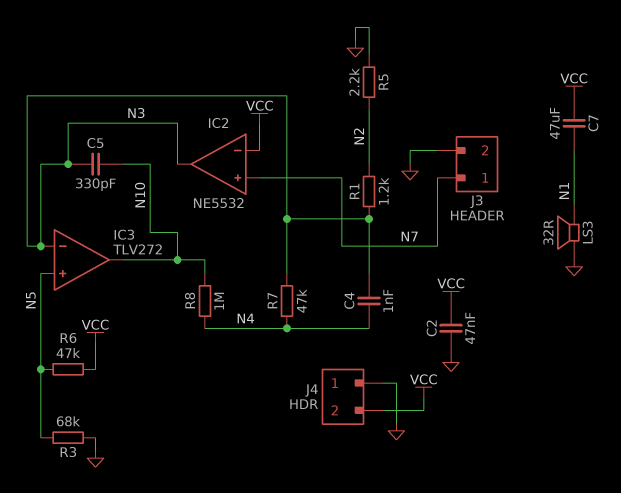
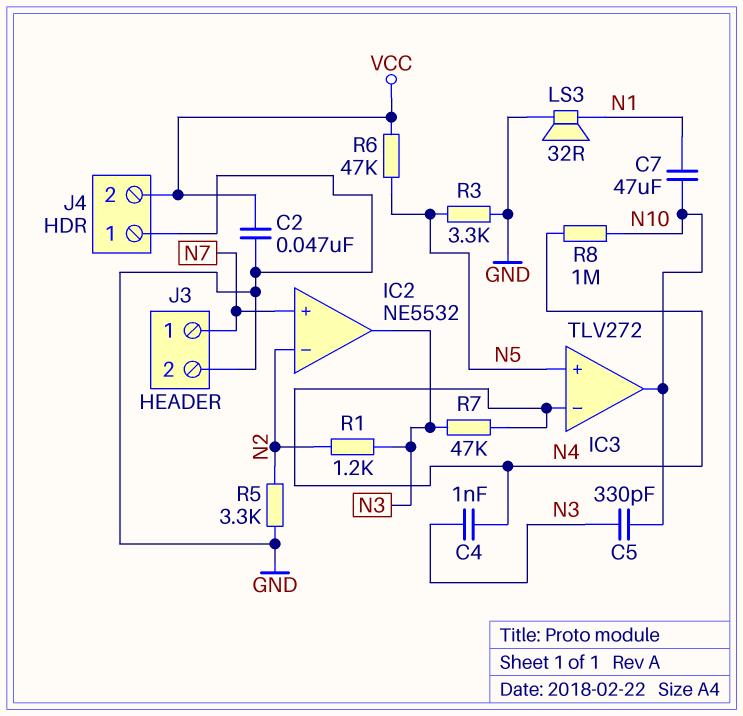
C7: 47uF (N1, VCC) -> 47uF (N1, N10)
IC2 pin in-: VCC -> N2
IC3 pin in-: N3 -> N4
R3: 68k (GND, N5) -> 3.3k (GND, N5)
R5: 2.2k (GND, N2) -> 3.3k (GND, N2)

